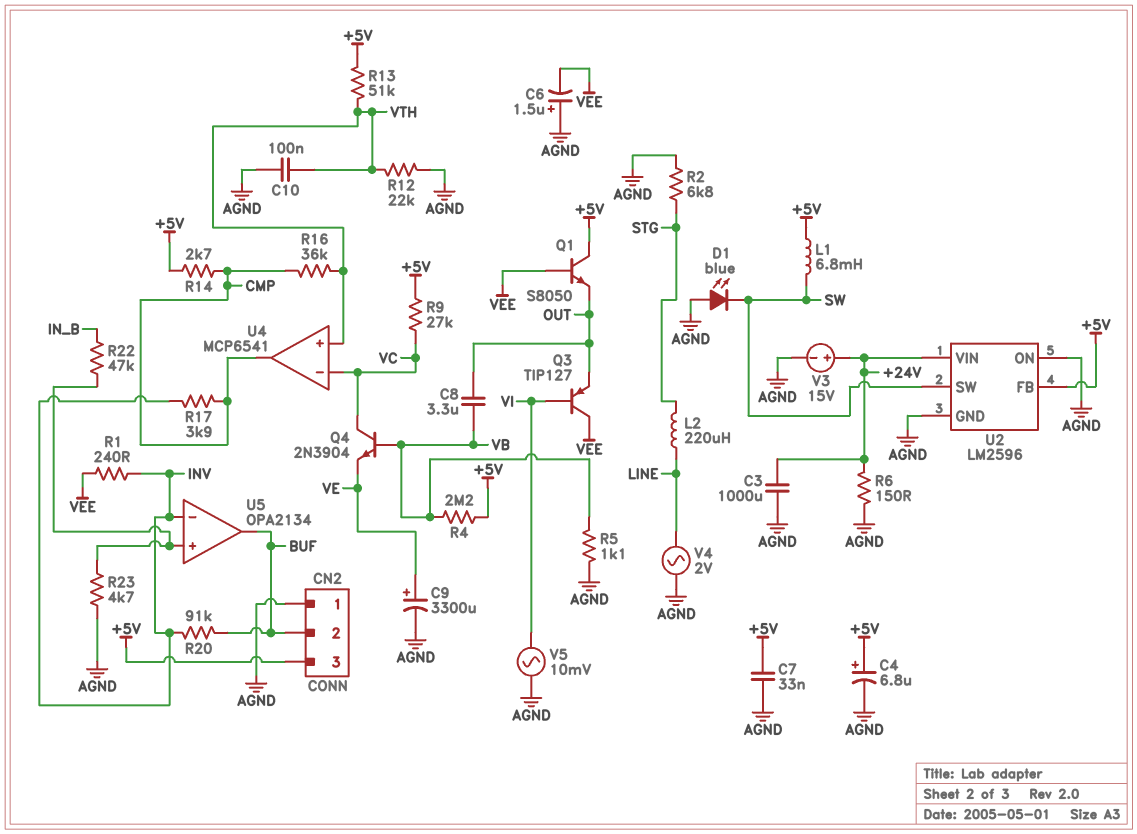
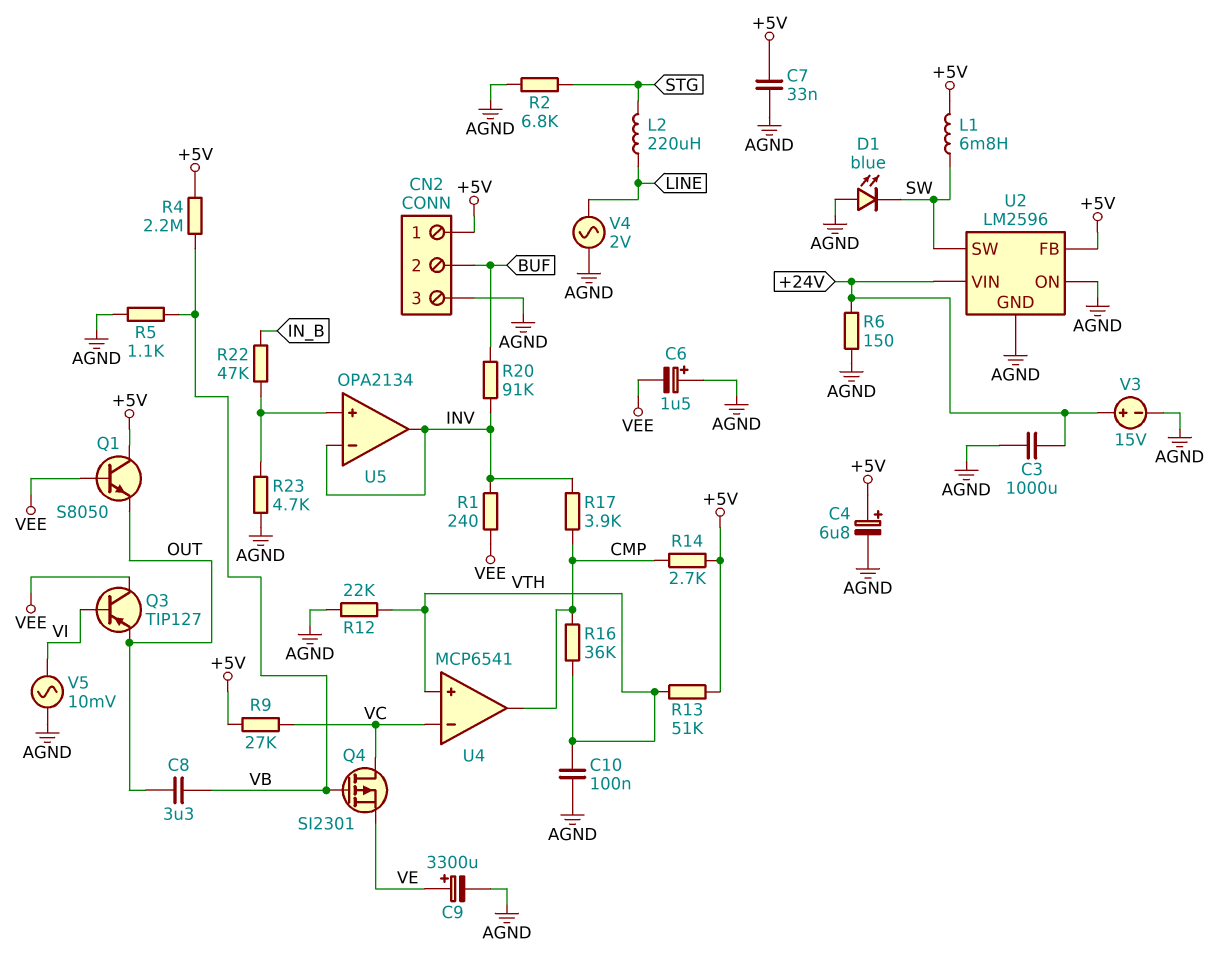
CN2 pin 1: AGND -> +5V
CN2 pin 3: +5V -> AGND
Q4: NPN 2N3904 (B VB, C VC, E VE) -> PMOS SI2301 (G VB, D VC, S VE)
U5 pin out: BUF -> INV

